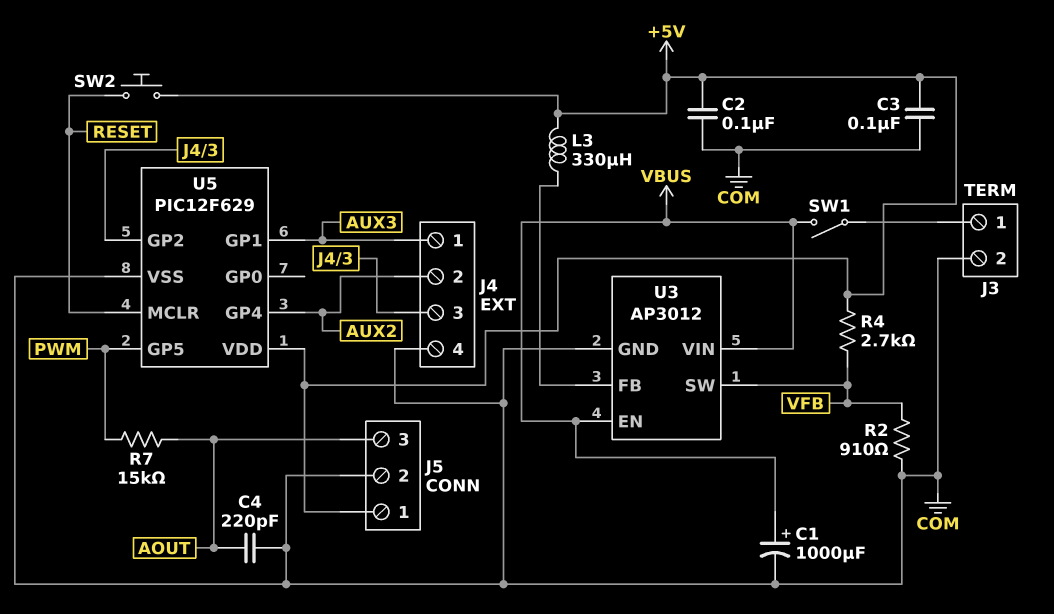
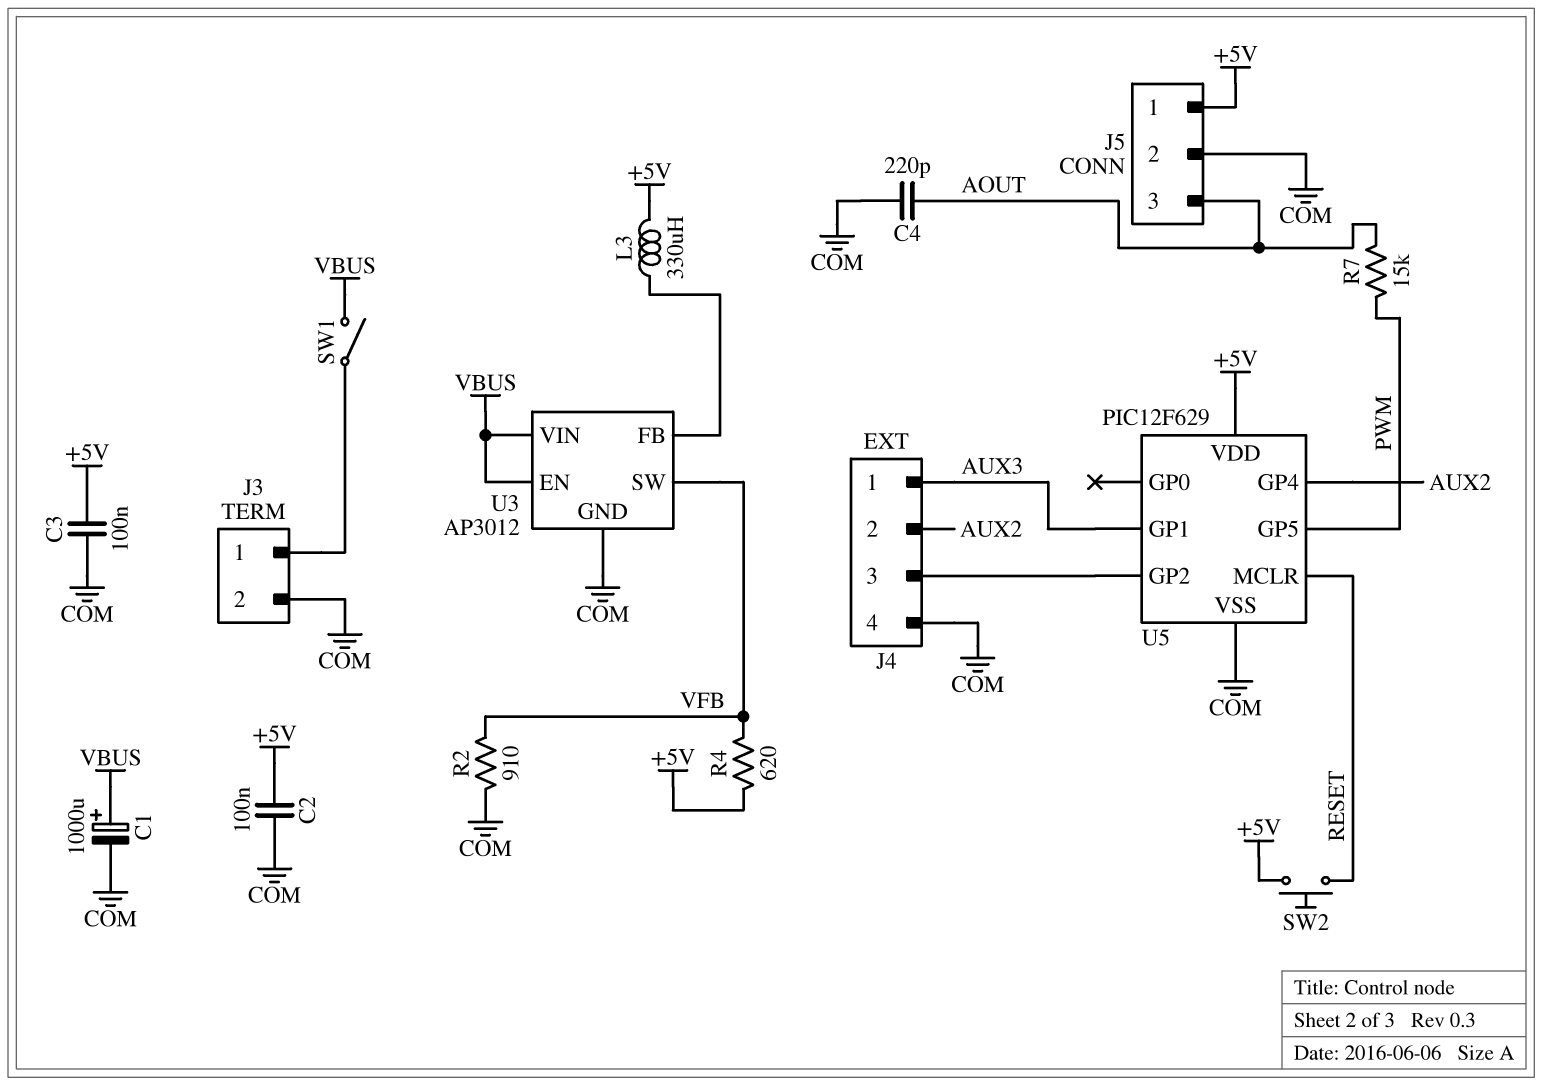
R4: 2.7k (+5V, VFB) -> 620 (+5V, VFB)

